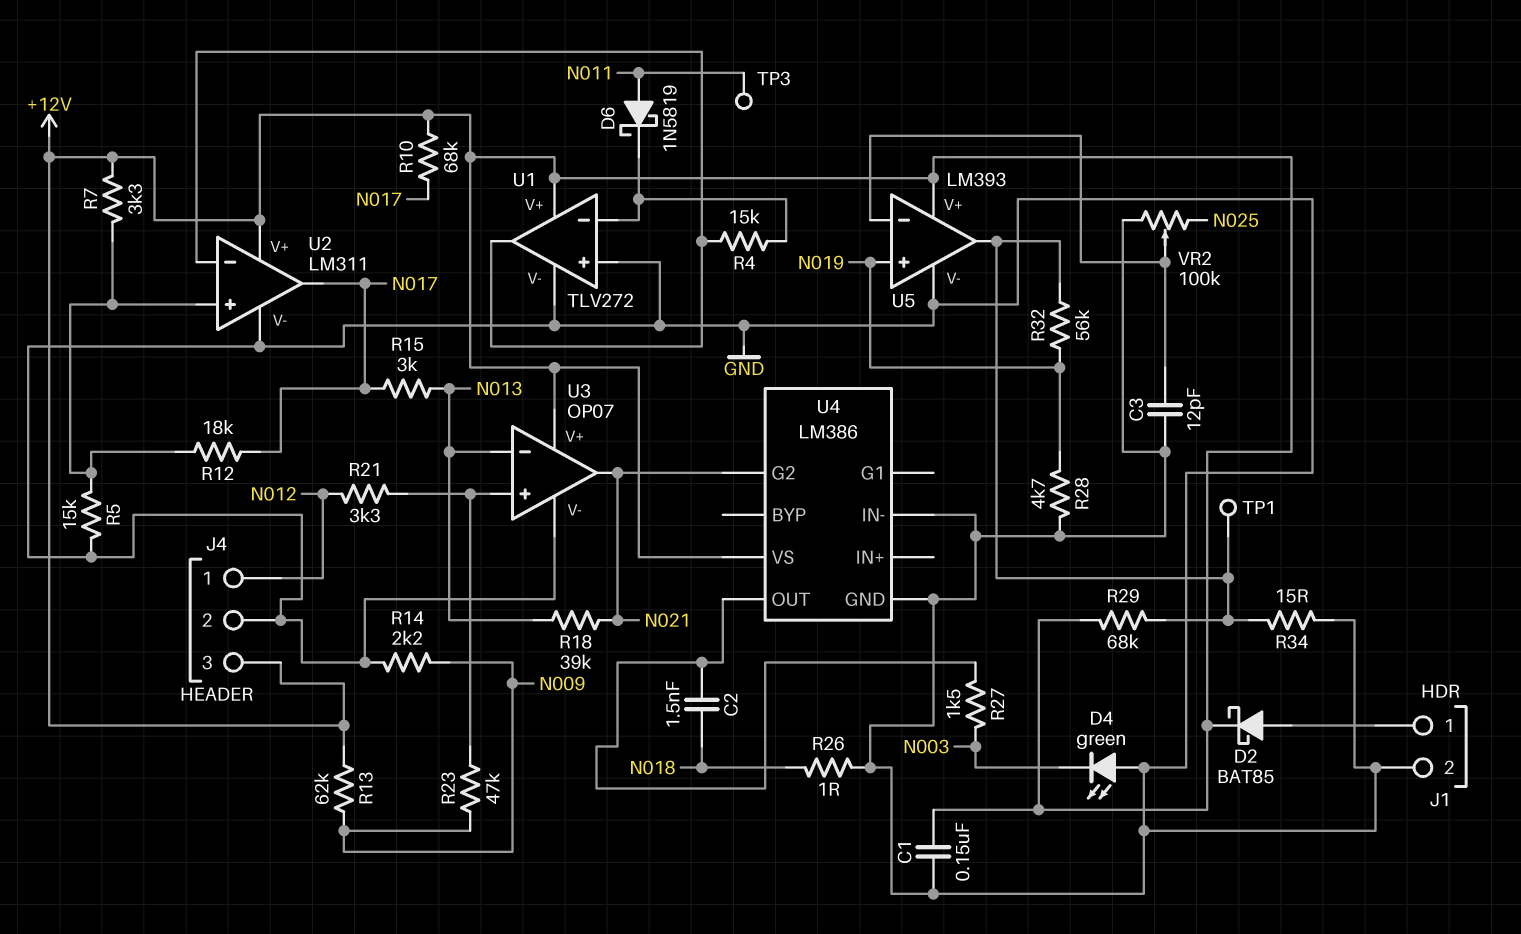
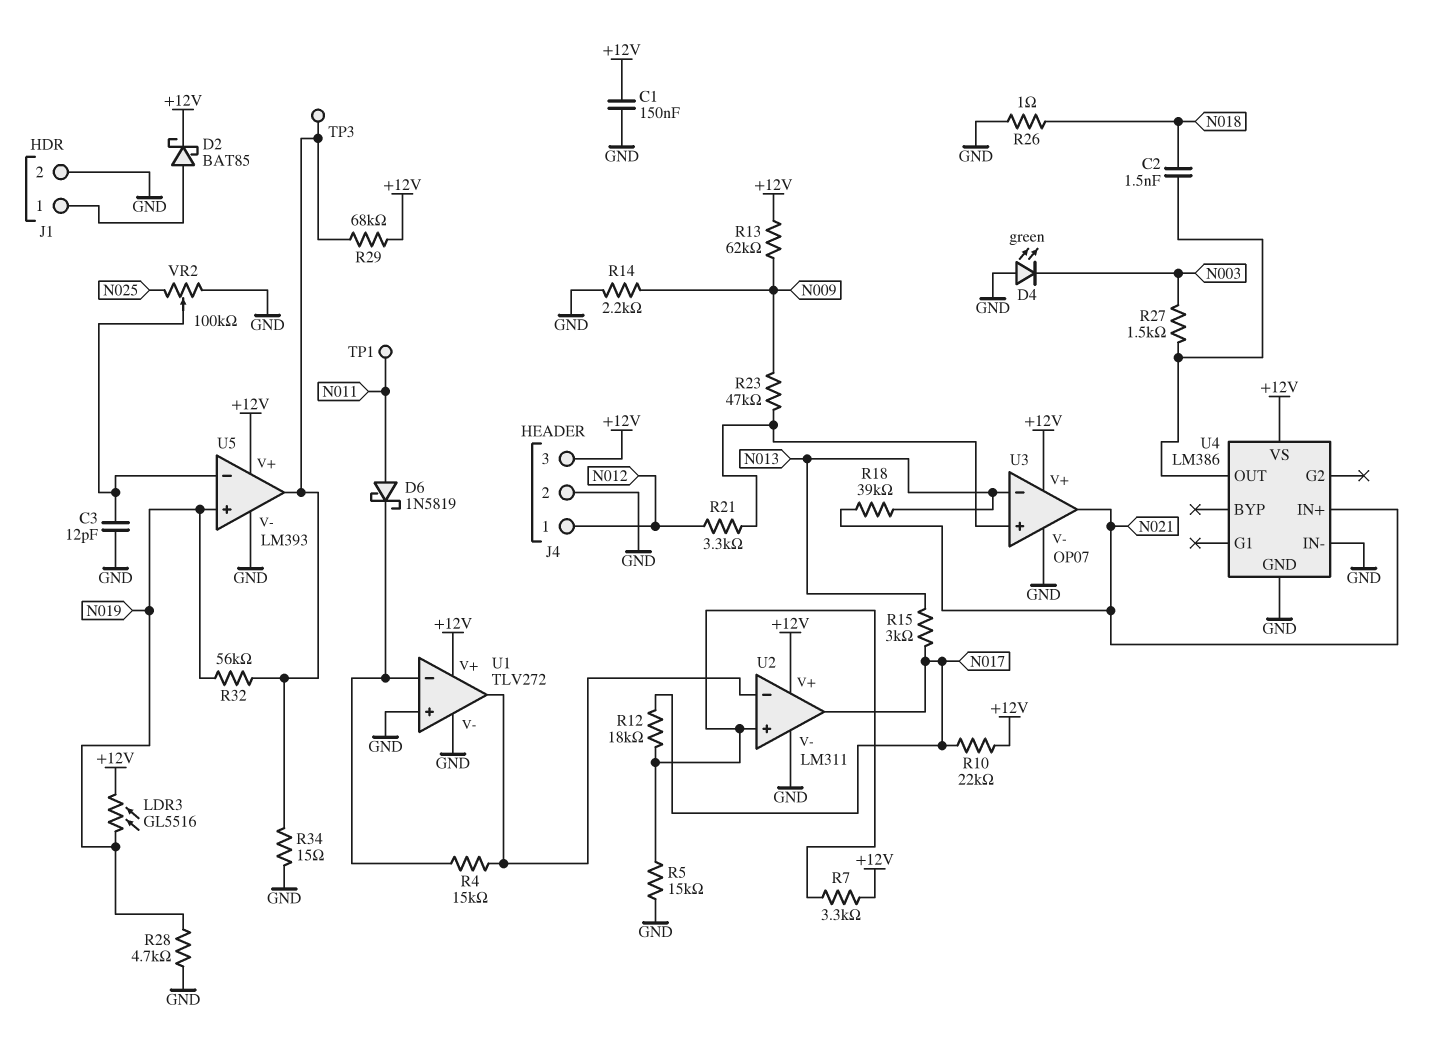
LDR3: none -> GL5516 (+12V, N019)
R10: 68k (+12V, N017) -> 22k (+12V, N017)
TP1: test point (U5/out) -> test point (N011)
TP3: test point (N011) -> test point (U5/out)
U4 pin G2: N021 -> none
U4 pin IN+: none -> N021

